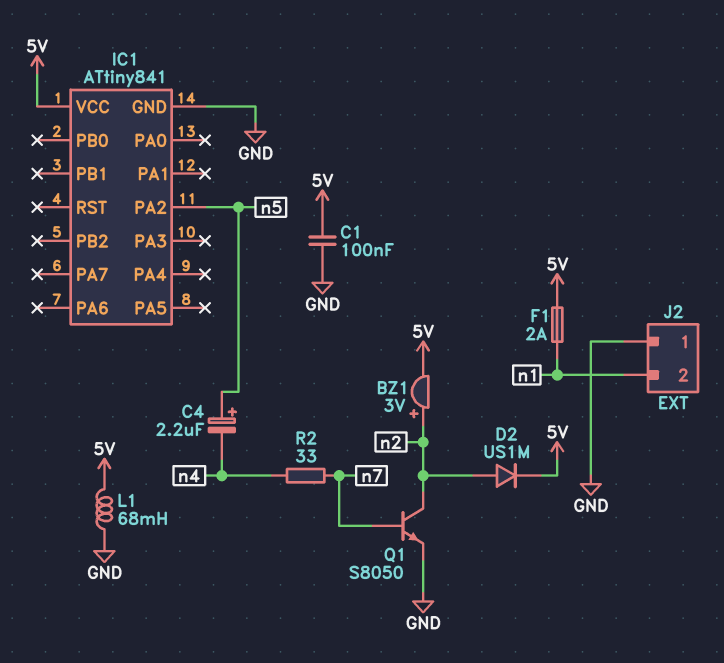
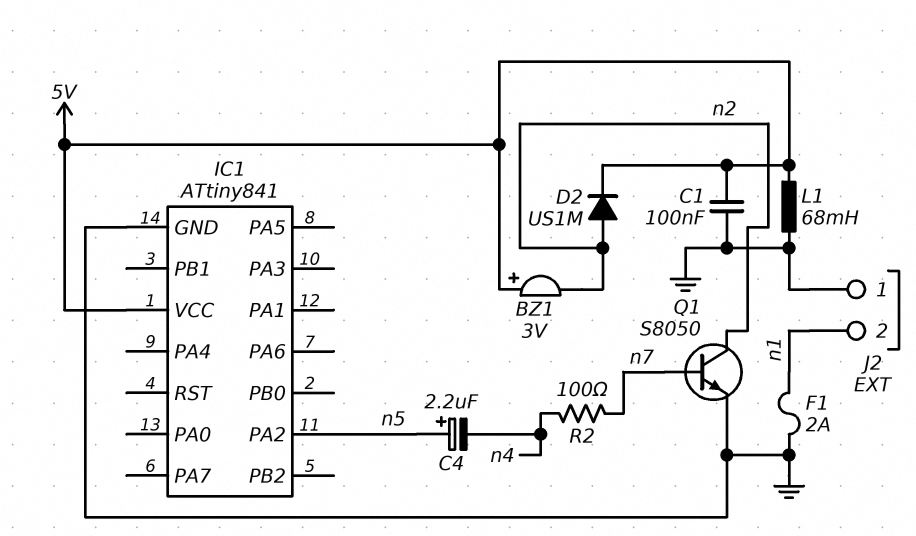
BZ1: buzzer 3V (plus n2, minus 5V) -> buzzer 3V (plus 5V, minus n2)
F1: 2A (5V, n1) -> 2A (GND, n1)
R2: 33 (n4, n7) -> 100 (n4, n7)

